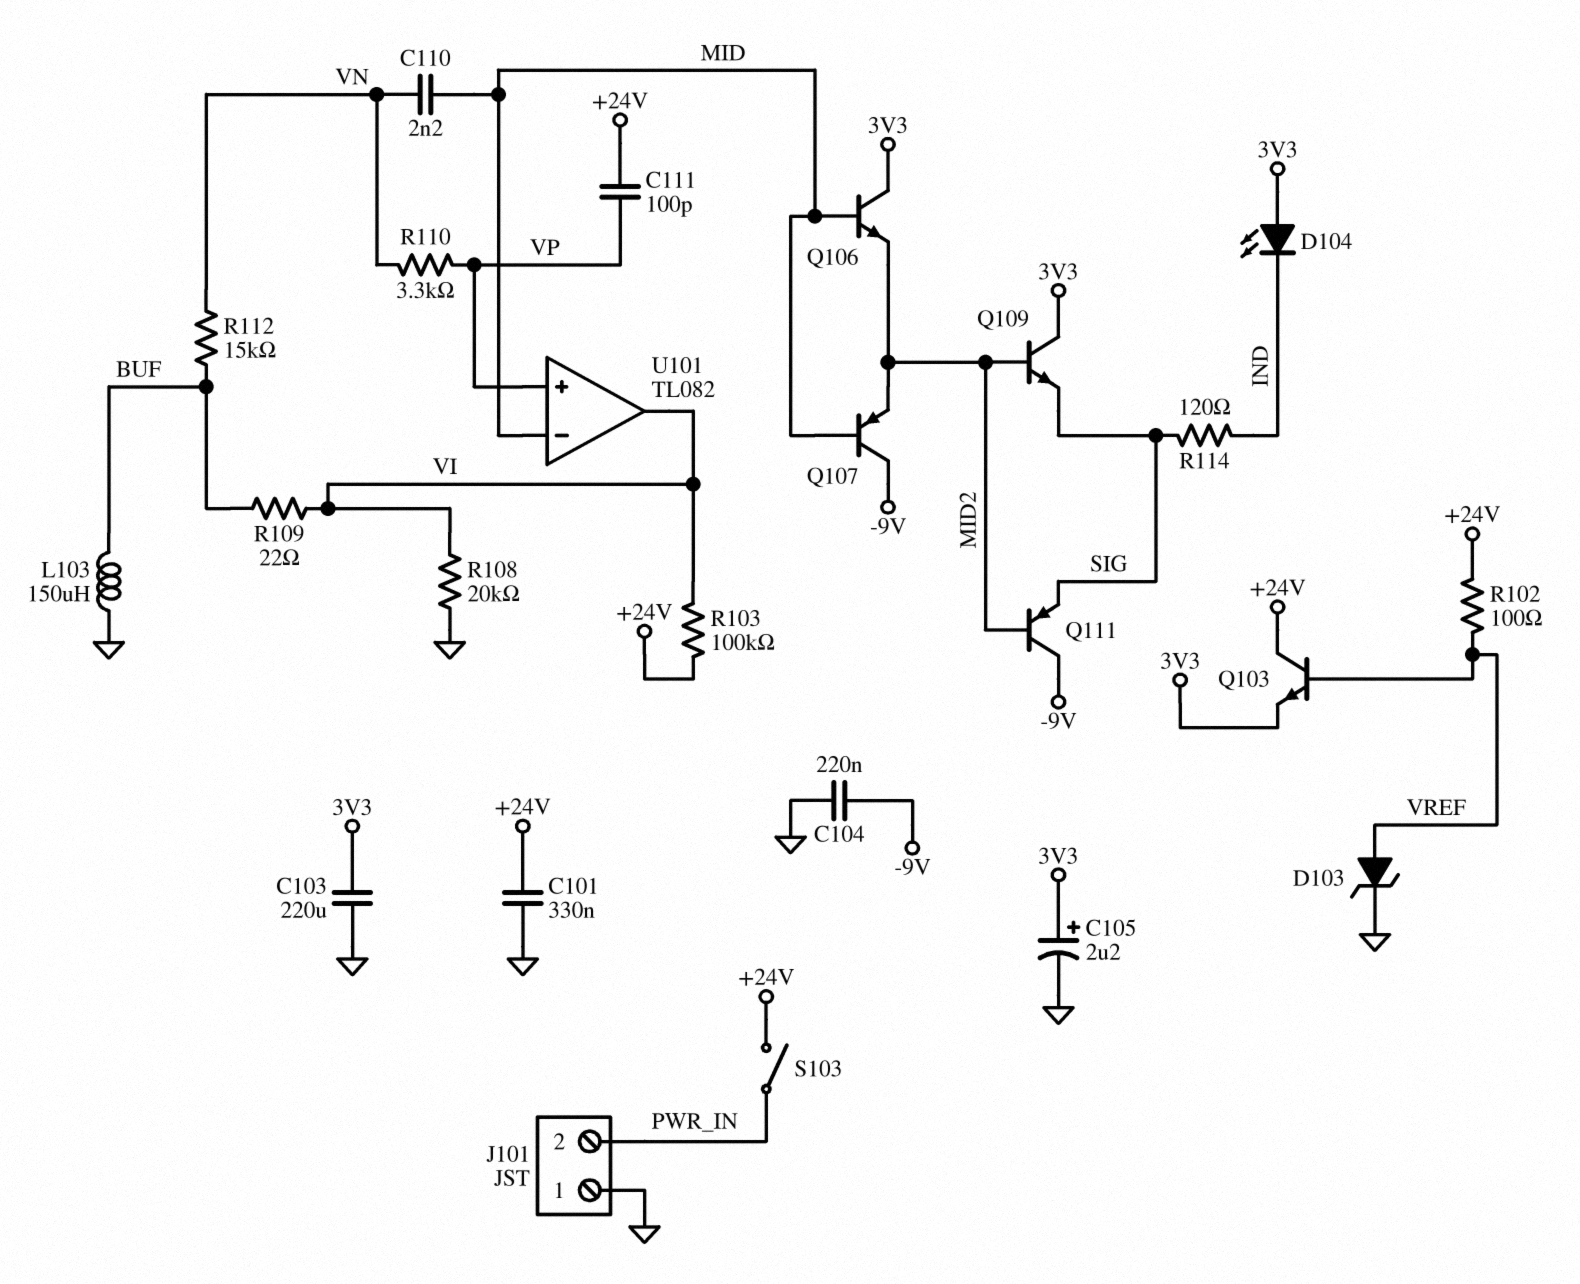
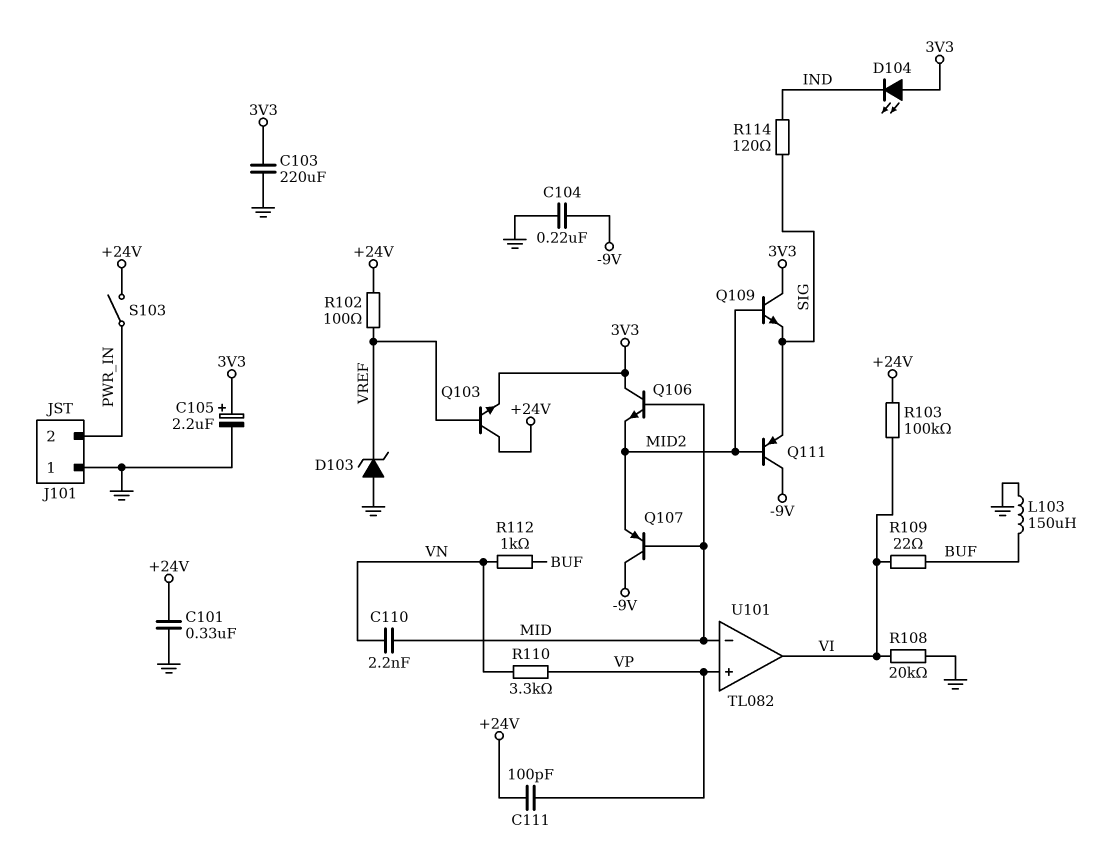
D103: zener (A VREF, K GND) -> zener (A GND, K VREF)
R112: 15k (BUF, VN) -> 1k (BUF, VN)

